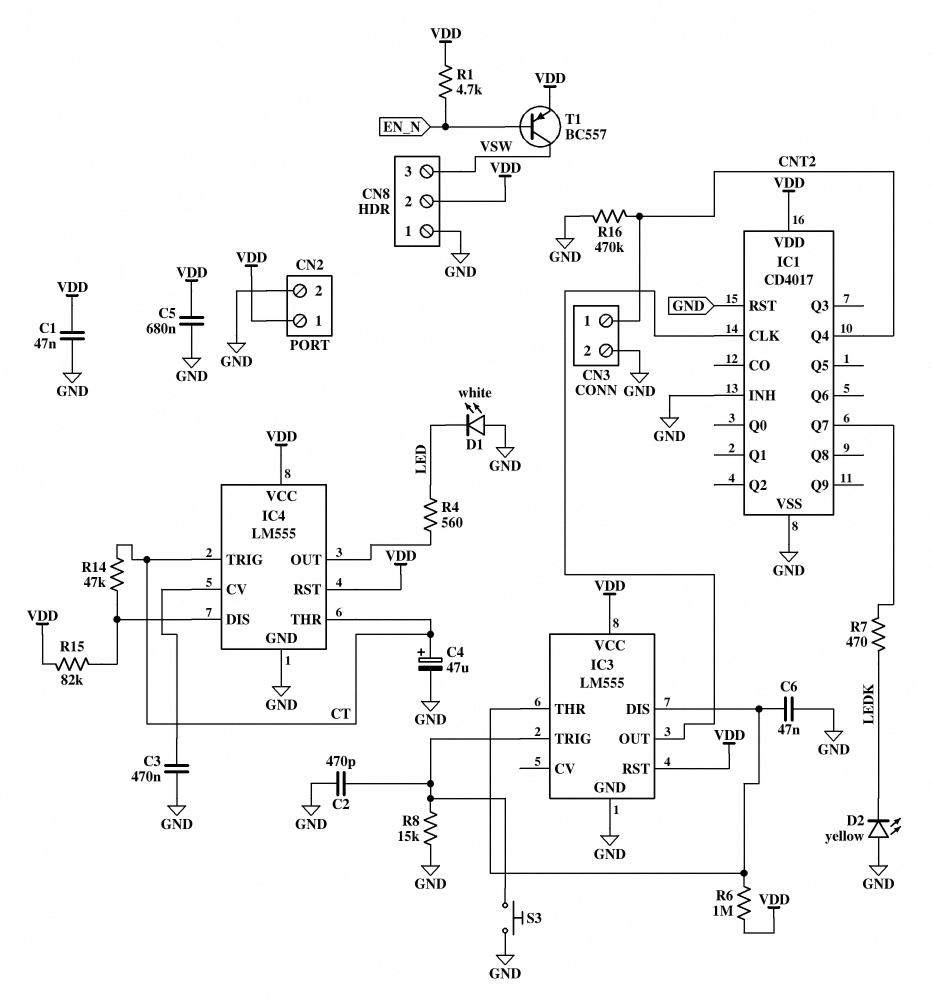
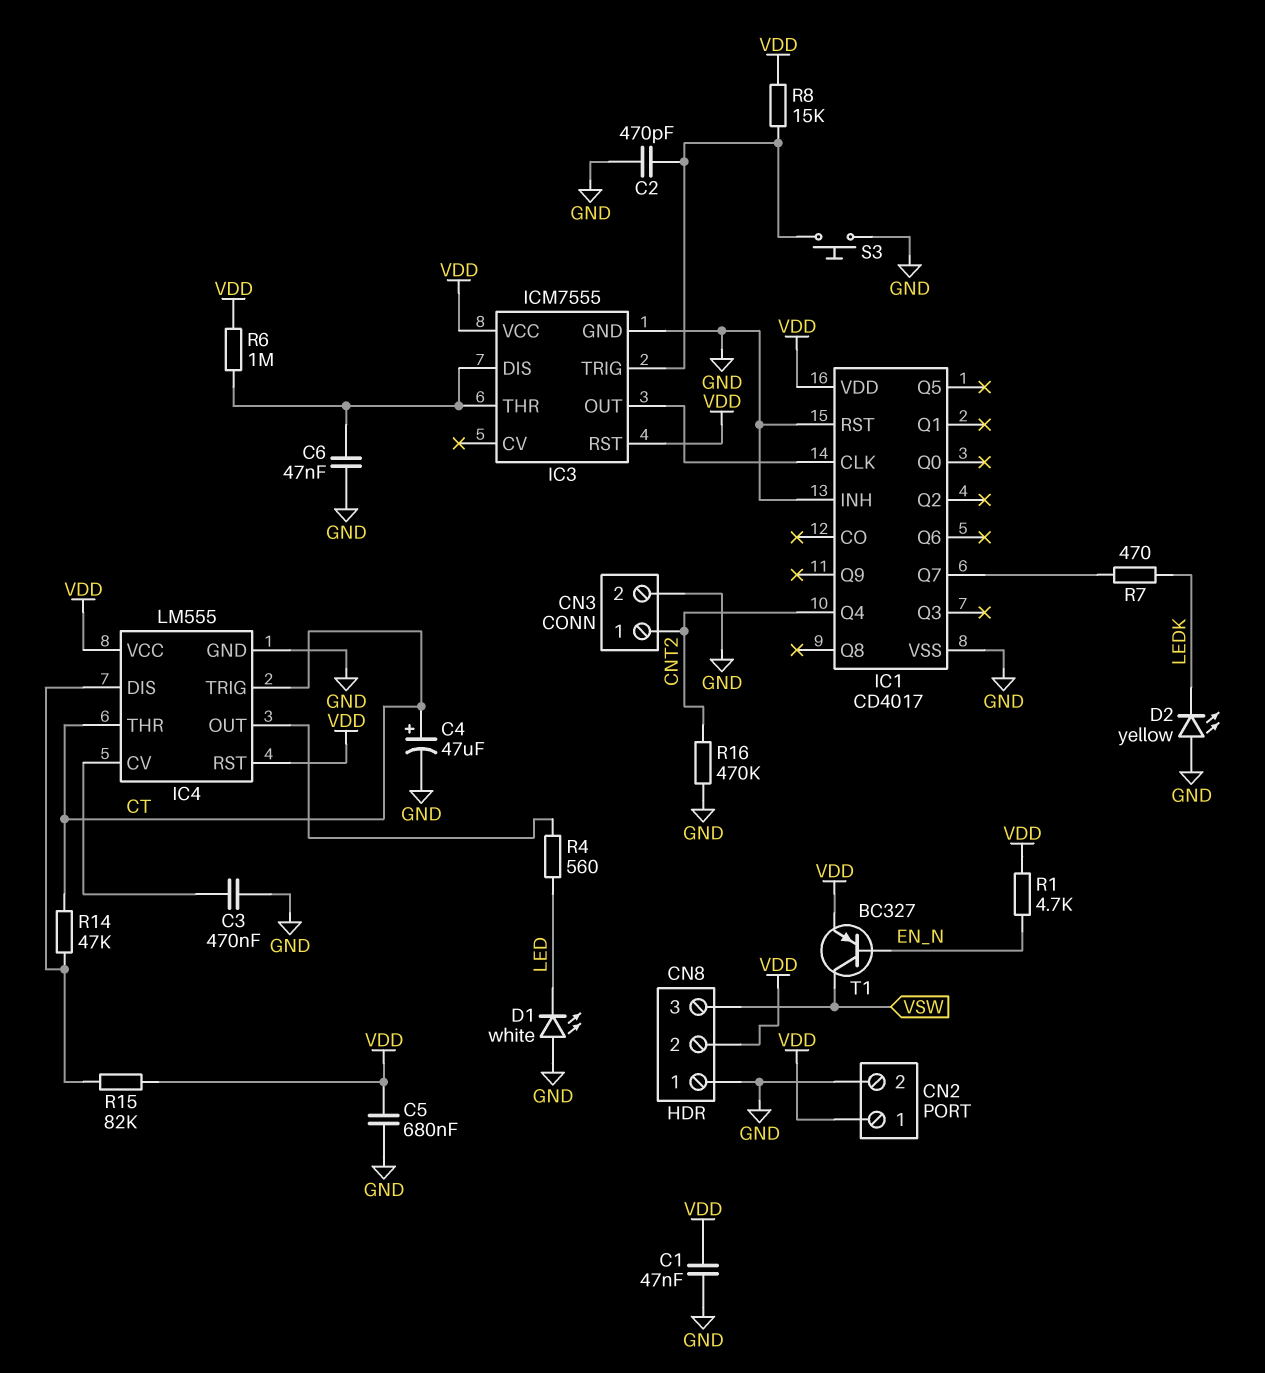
IC3: LM555 -> ICM7555
R8: 15k (GND, IC3/TRIG) -> 15k (IC3/TRIG, VDD)
T1: PNP BC557 (B EN_N, C VSW, E VDD) -> PNP BC327 (B EN_N, C VSW, E VDD)

